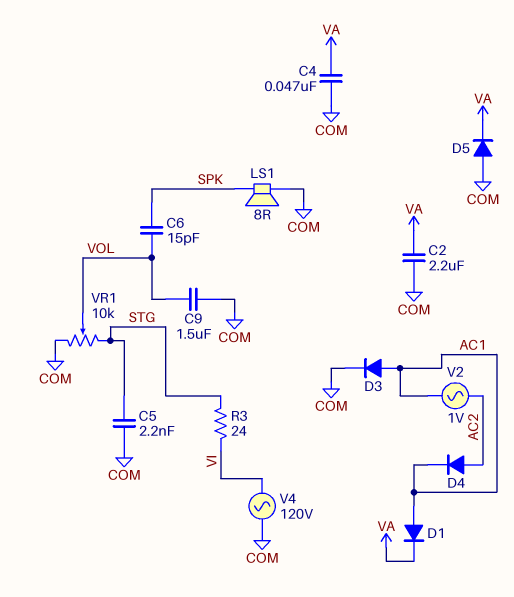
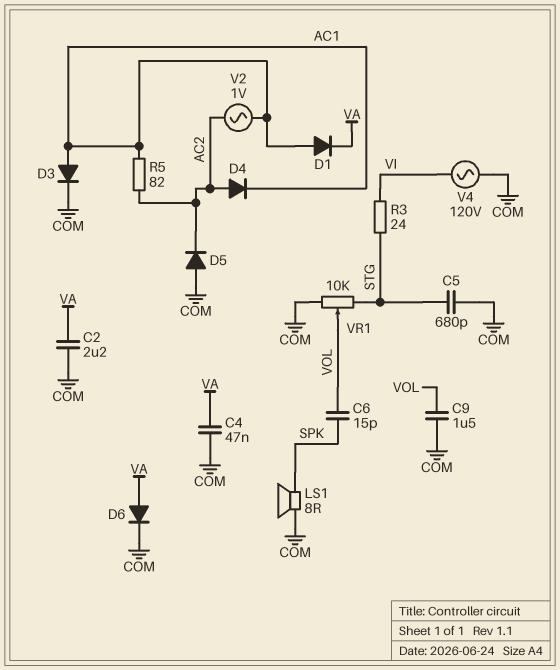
C5: 2.2nF (COM, STG) -> 680pF (COM, STG)
D5: diode (A COM, K VA) -> diode (A COM, K AC2)
D6: none -> diode (A VA, K COM)
R5: none -> 82 (AC1, AC2)

